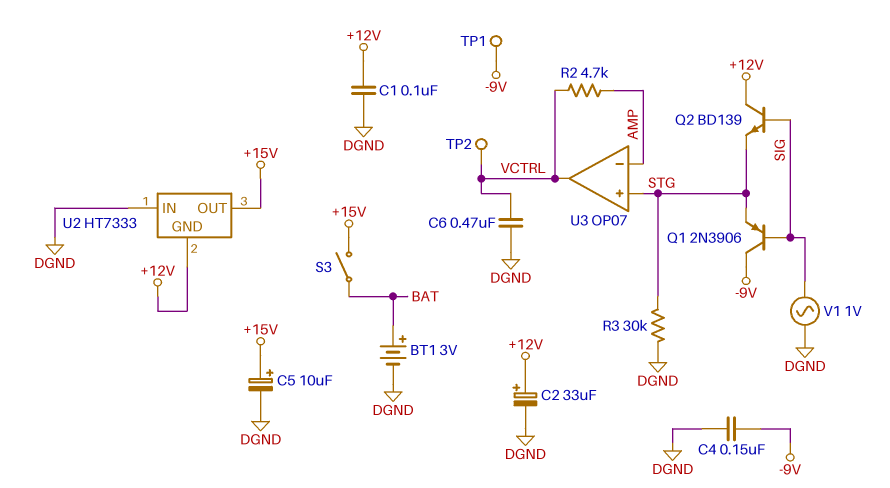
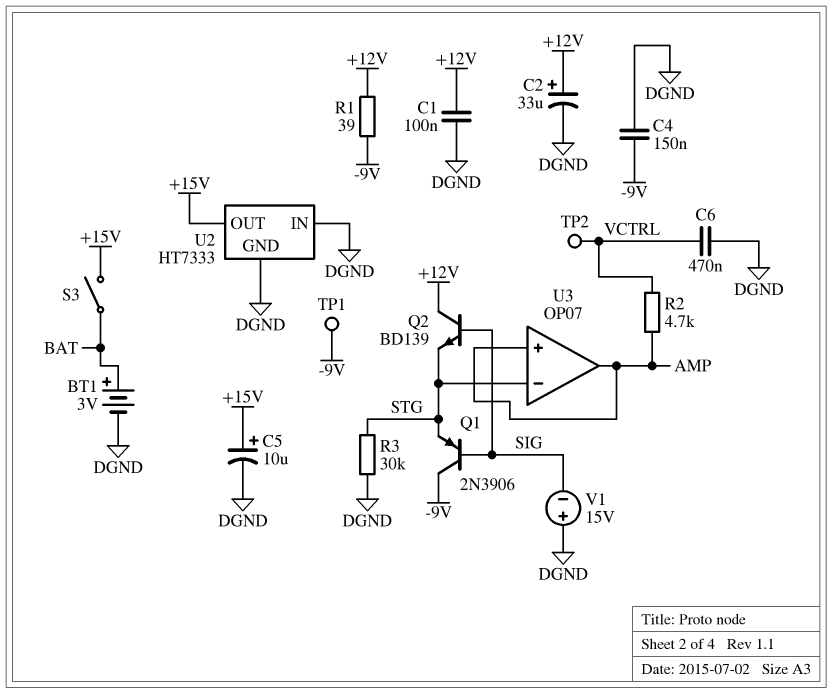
R1: none -> 39 (+12V, -9V)
U2 pin GND: +12V -> DGND
U3 pin in+: STG -> AMP
U3 pin in-: AMP -> STG
U3 pin out: VCTRL -> AMP
V1: AC 1V (DGND, SIG) -> 15V (plus DGND, minus SIG)

